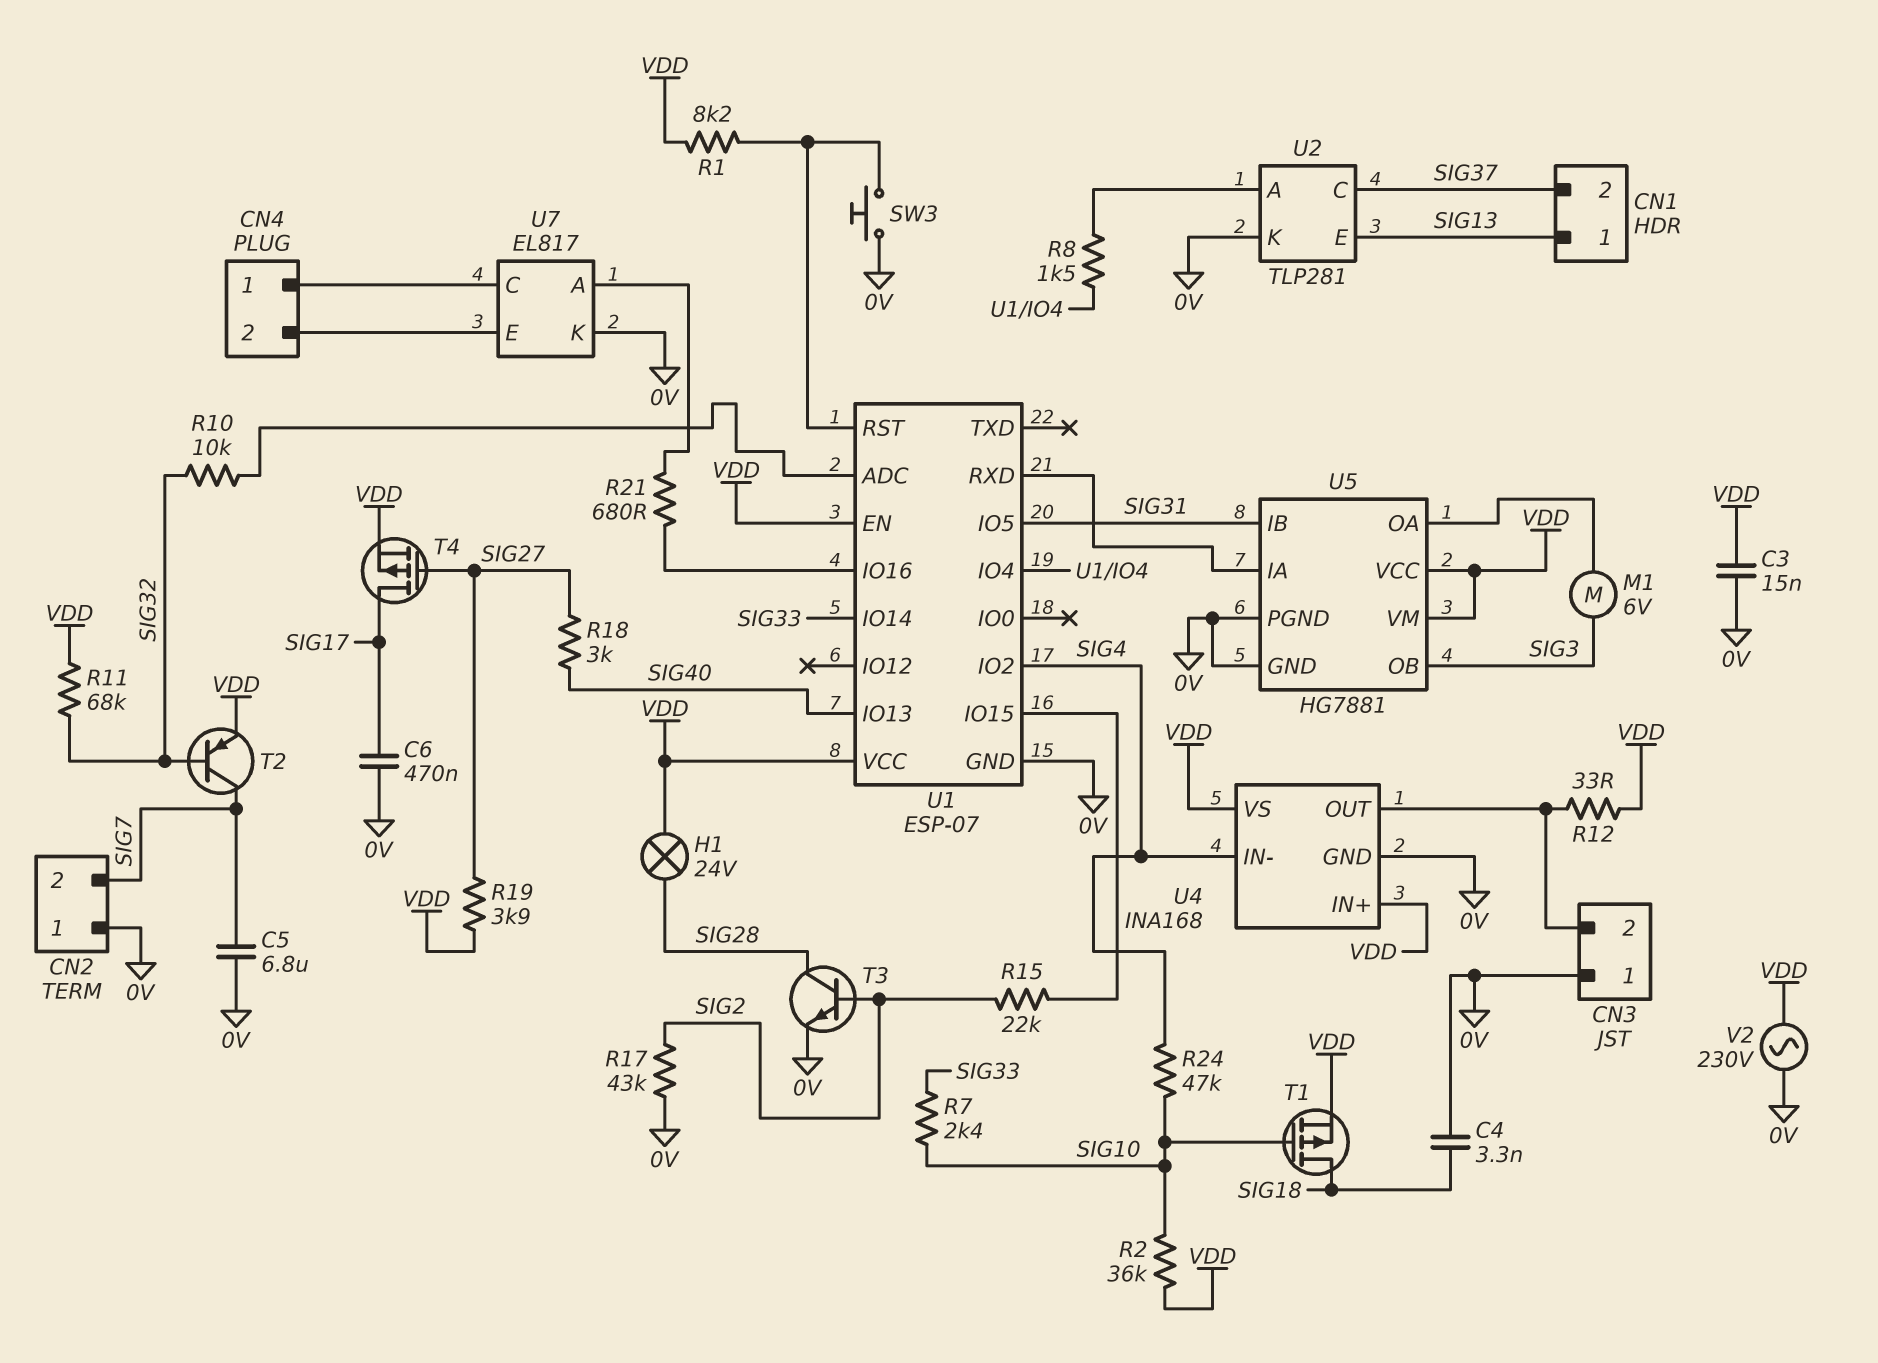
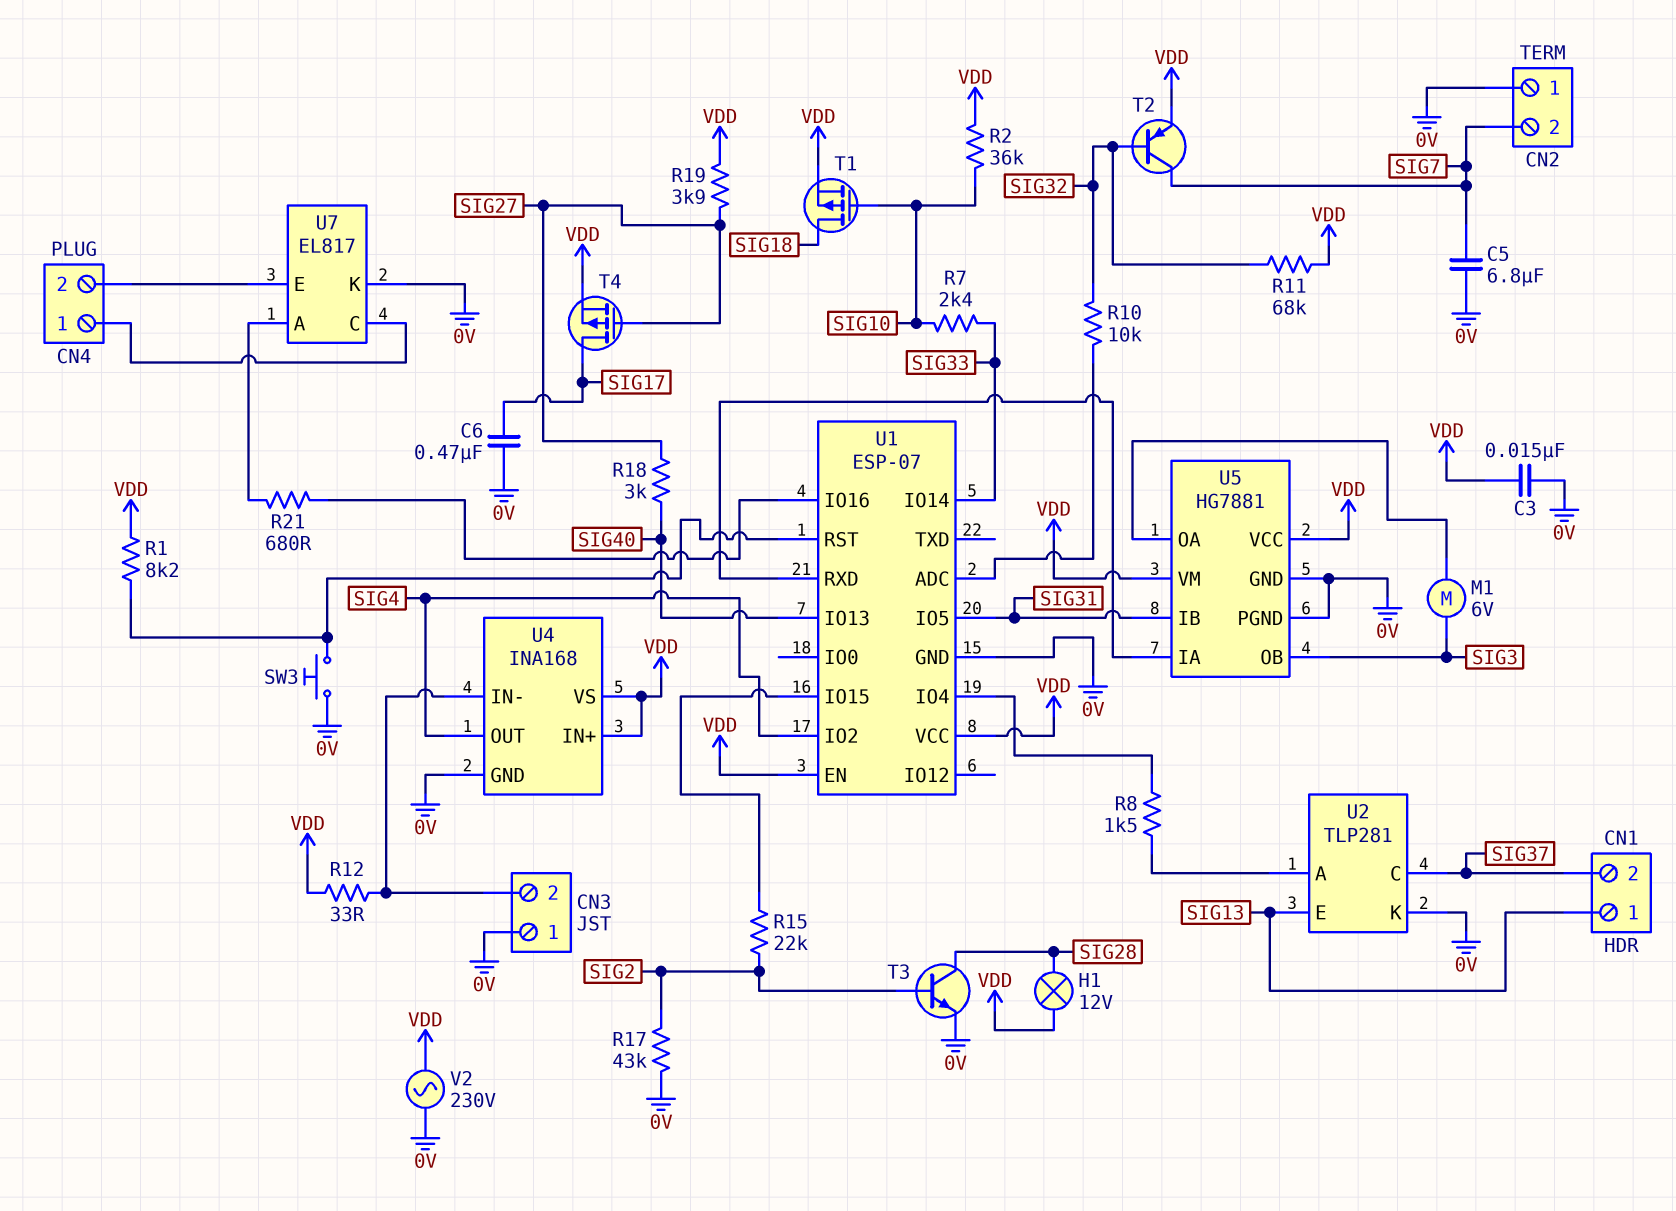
C4: 3.3nF (0V, SIG18) -> none
H1: lamp 24V (SIG28, VDD) -> lamp 12V (SIG28, VDD)
R24: 47k (SIG4, SIG10) -> none
U4 pin IN-: SIG4 -> CN3/2
U4 pin OUT: CN3/2 -> SIG4

